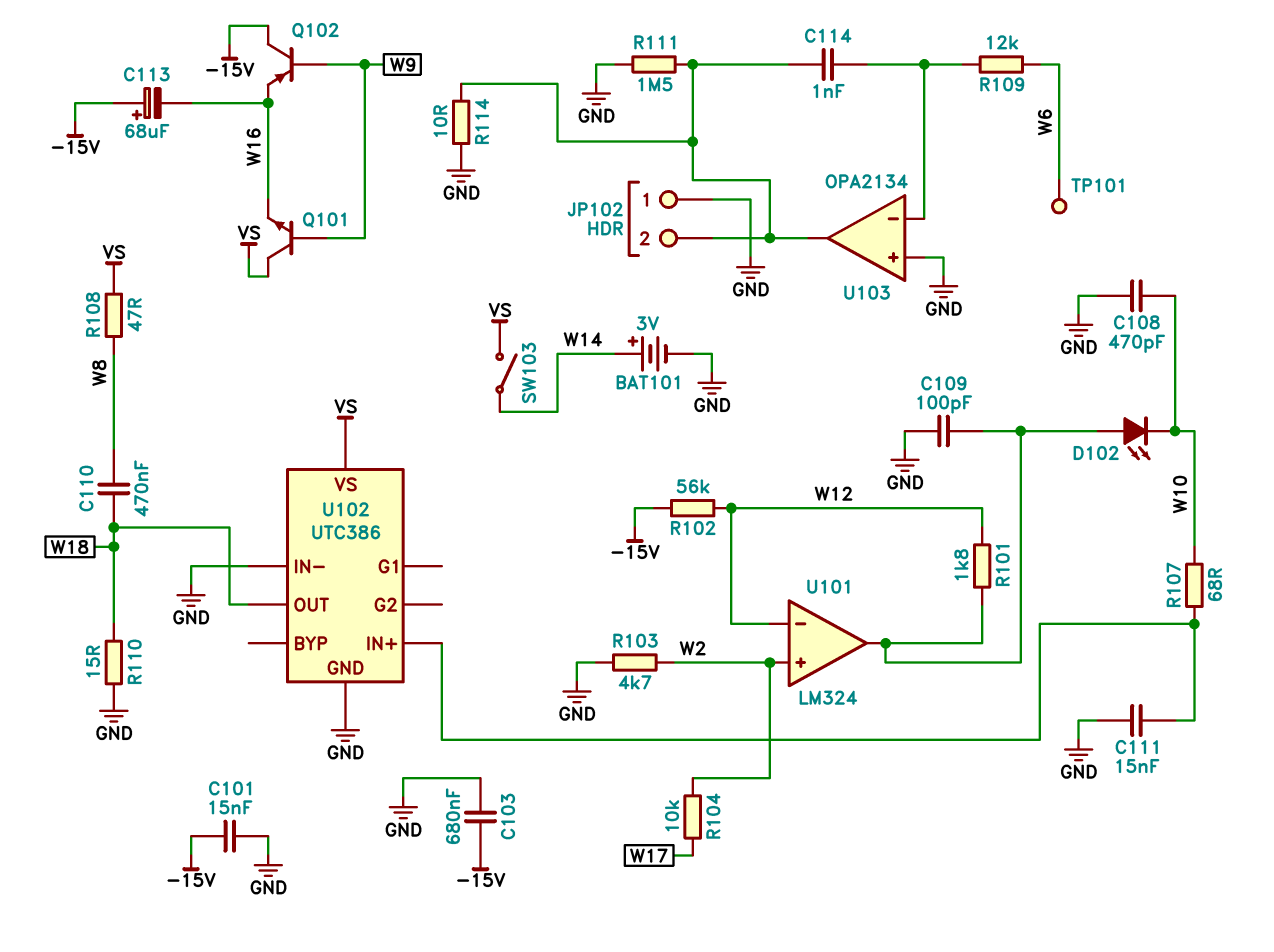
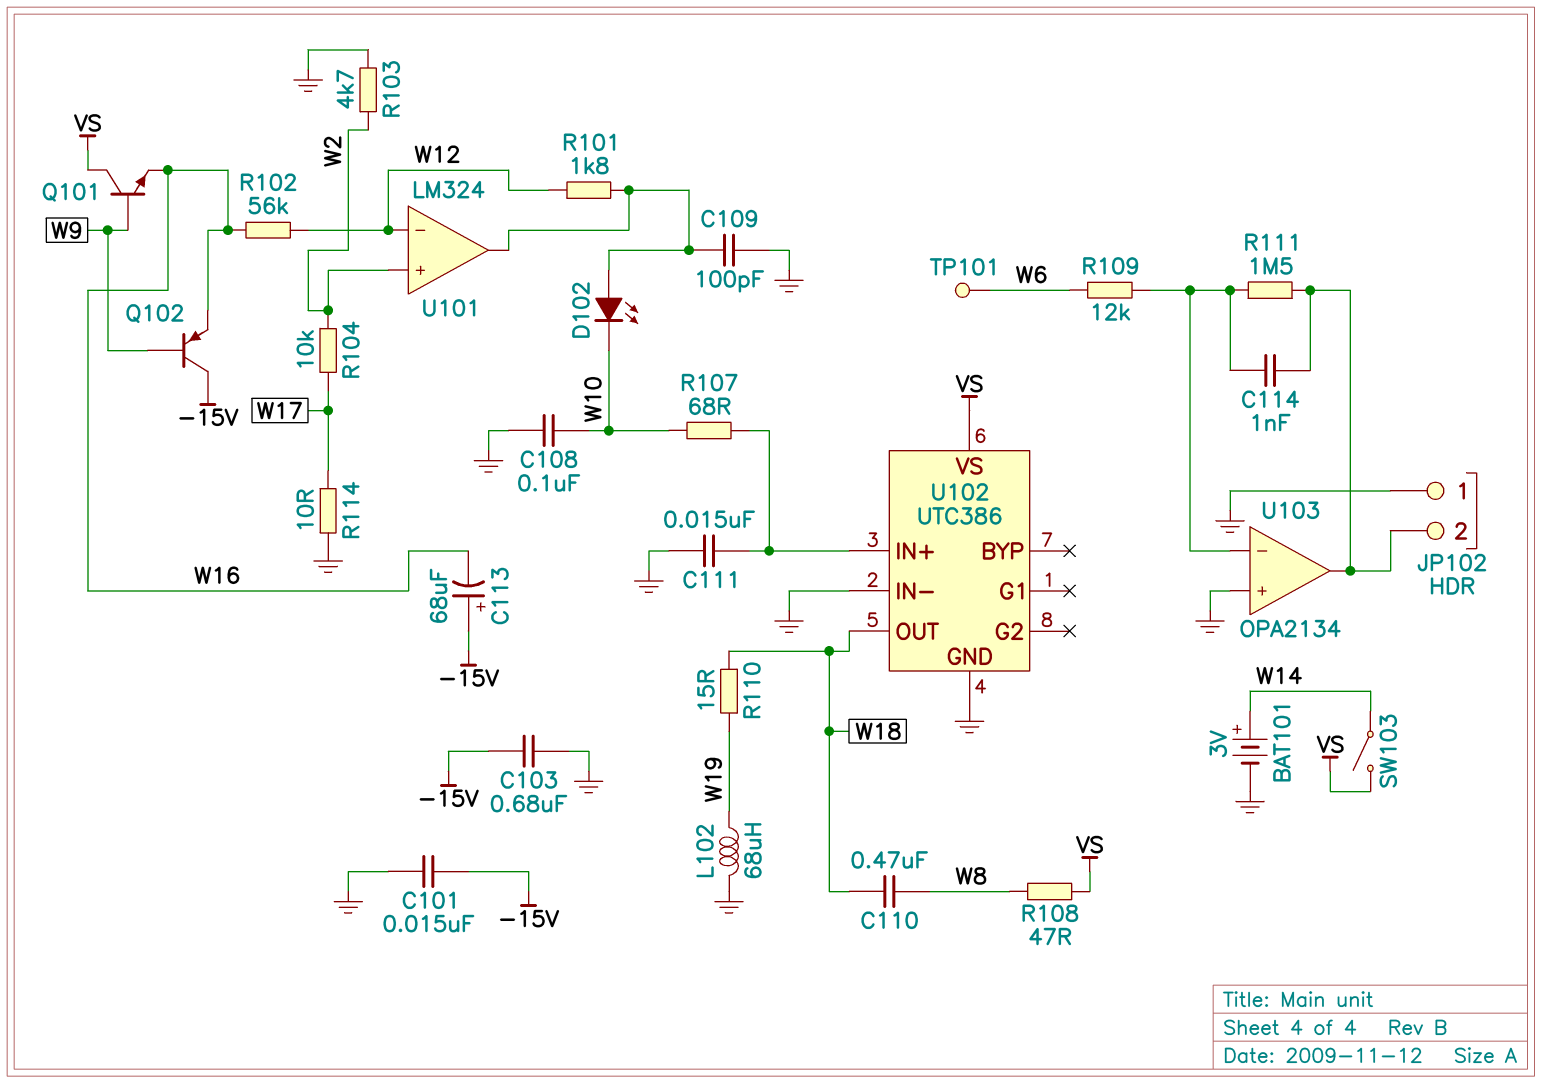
C108: 470pF (GND, W10) -> 100nF (GND, W10)
L102: none -> 68uH (GND, W19)
R102: 56k (-15V, W12) -> 56k (W12, W16)
R110: 15 (GND, W18) -> 15 (W18, W19)
R111: 1.5M (GND, JP102/2) -> 1.5M (JP102/2, U103/in-)
R114: 10 (GND, JP102/2) -> 10 (GND, W17)

